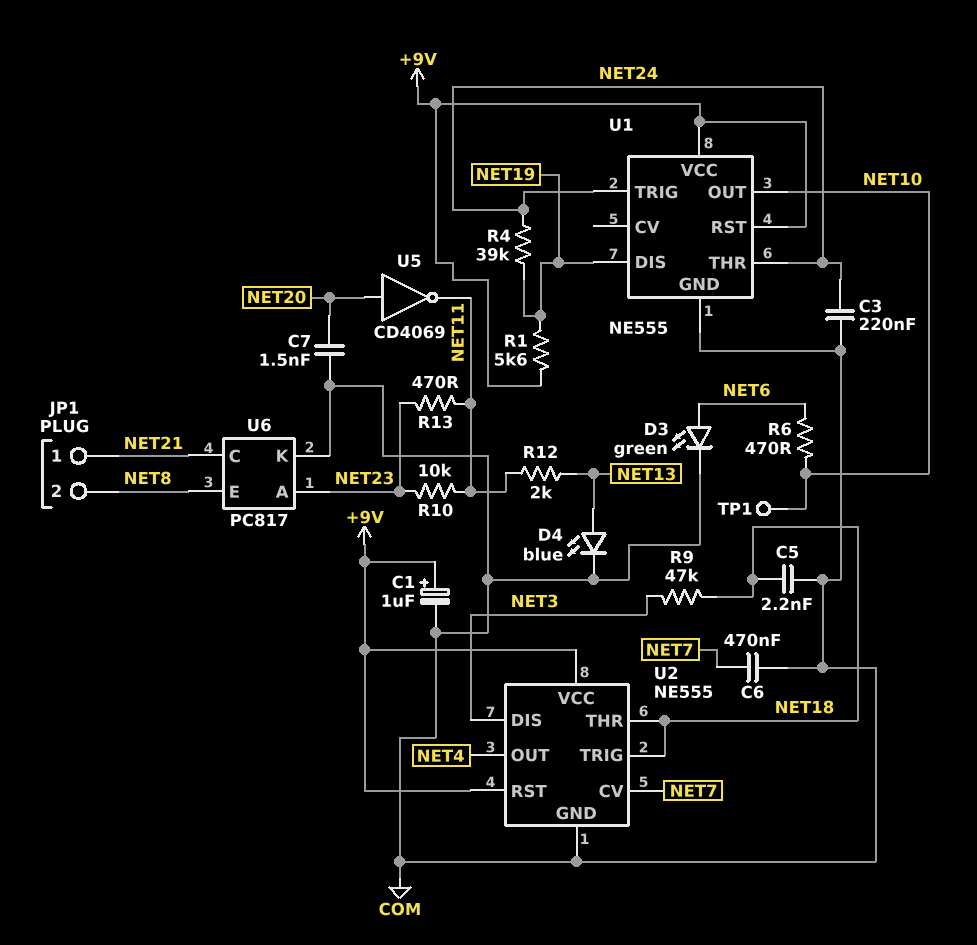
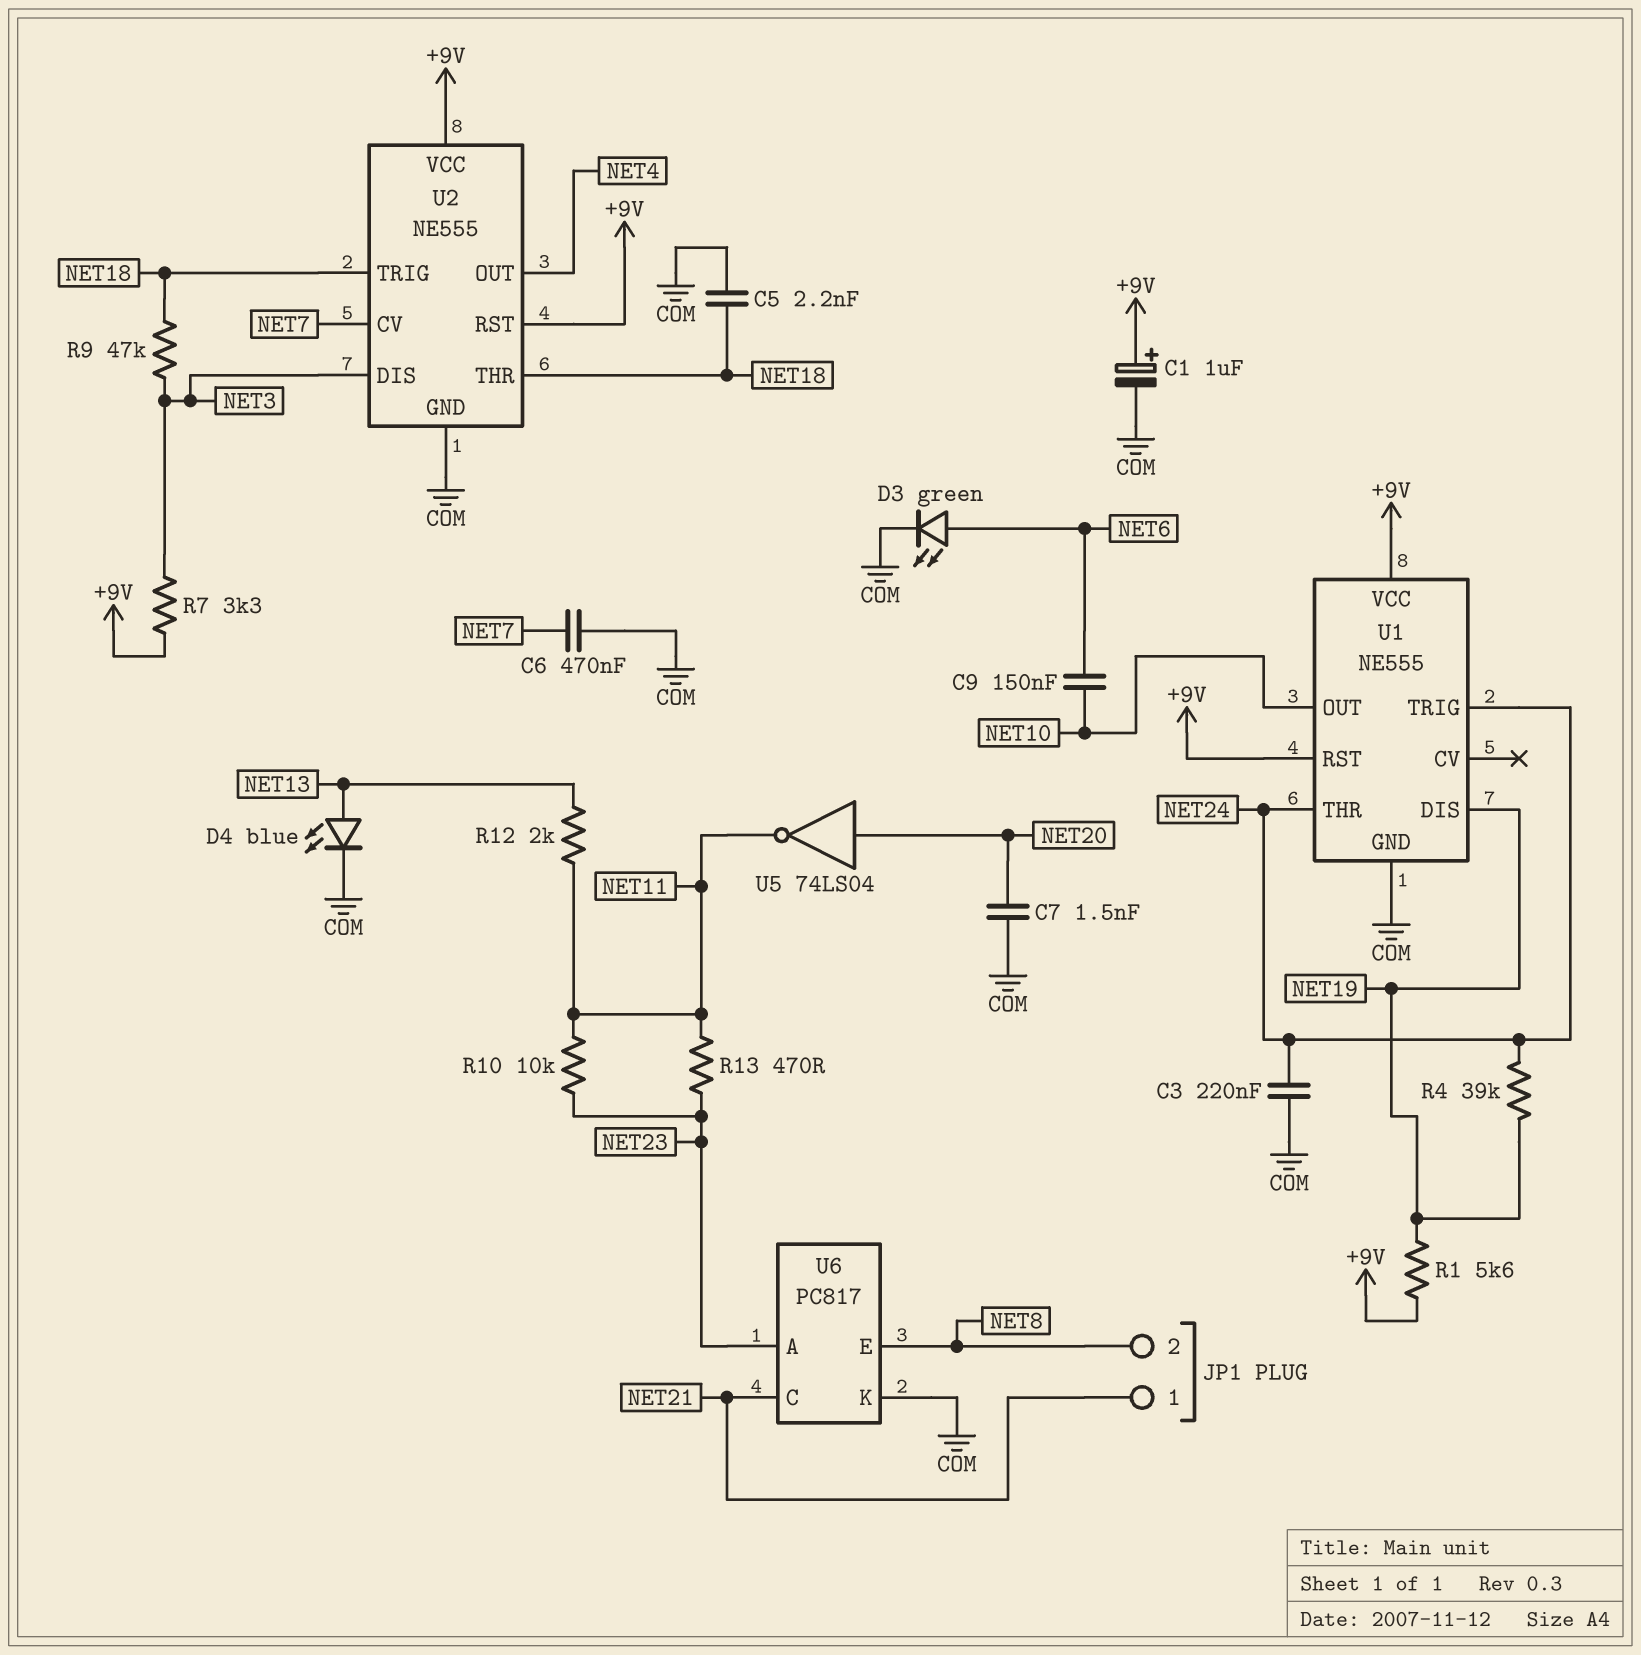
C9: none -> 150nF (NET6, NET10)
R6: 470 (NET6, NET10) -> none
R7: none -> 3.3k (+9V, NET3)
TP1: test point (NET10) -> none
U5: NOT CD4069 (in NET20, out NET11) -> NOT 74LS04 (in NET20, out NET11)

